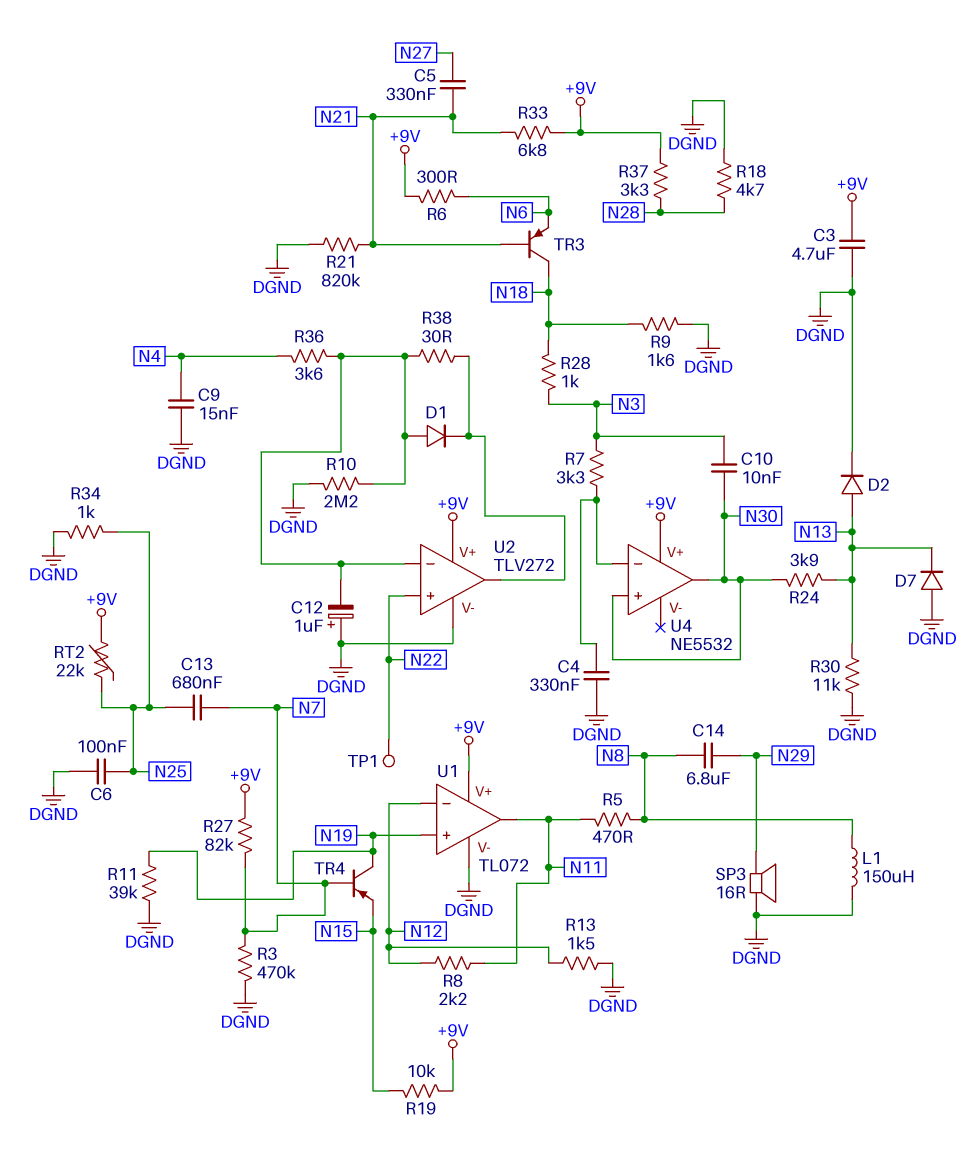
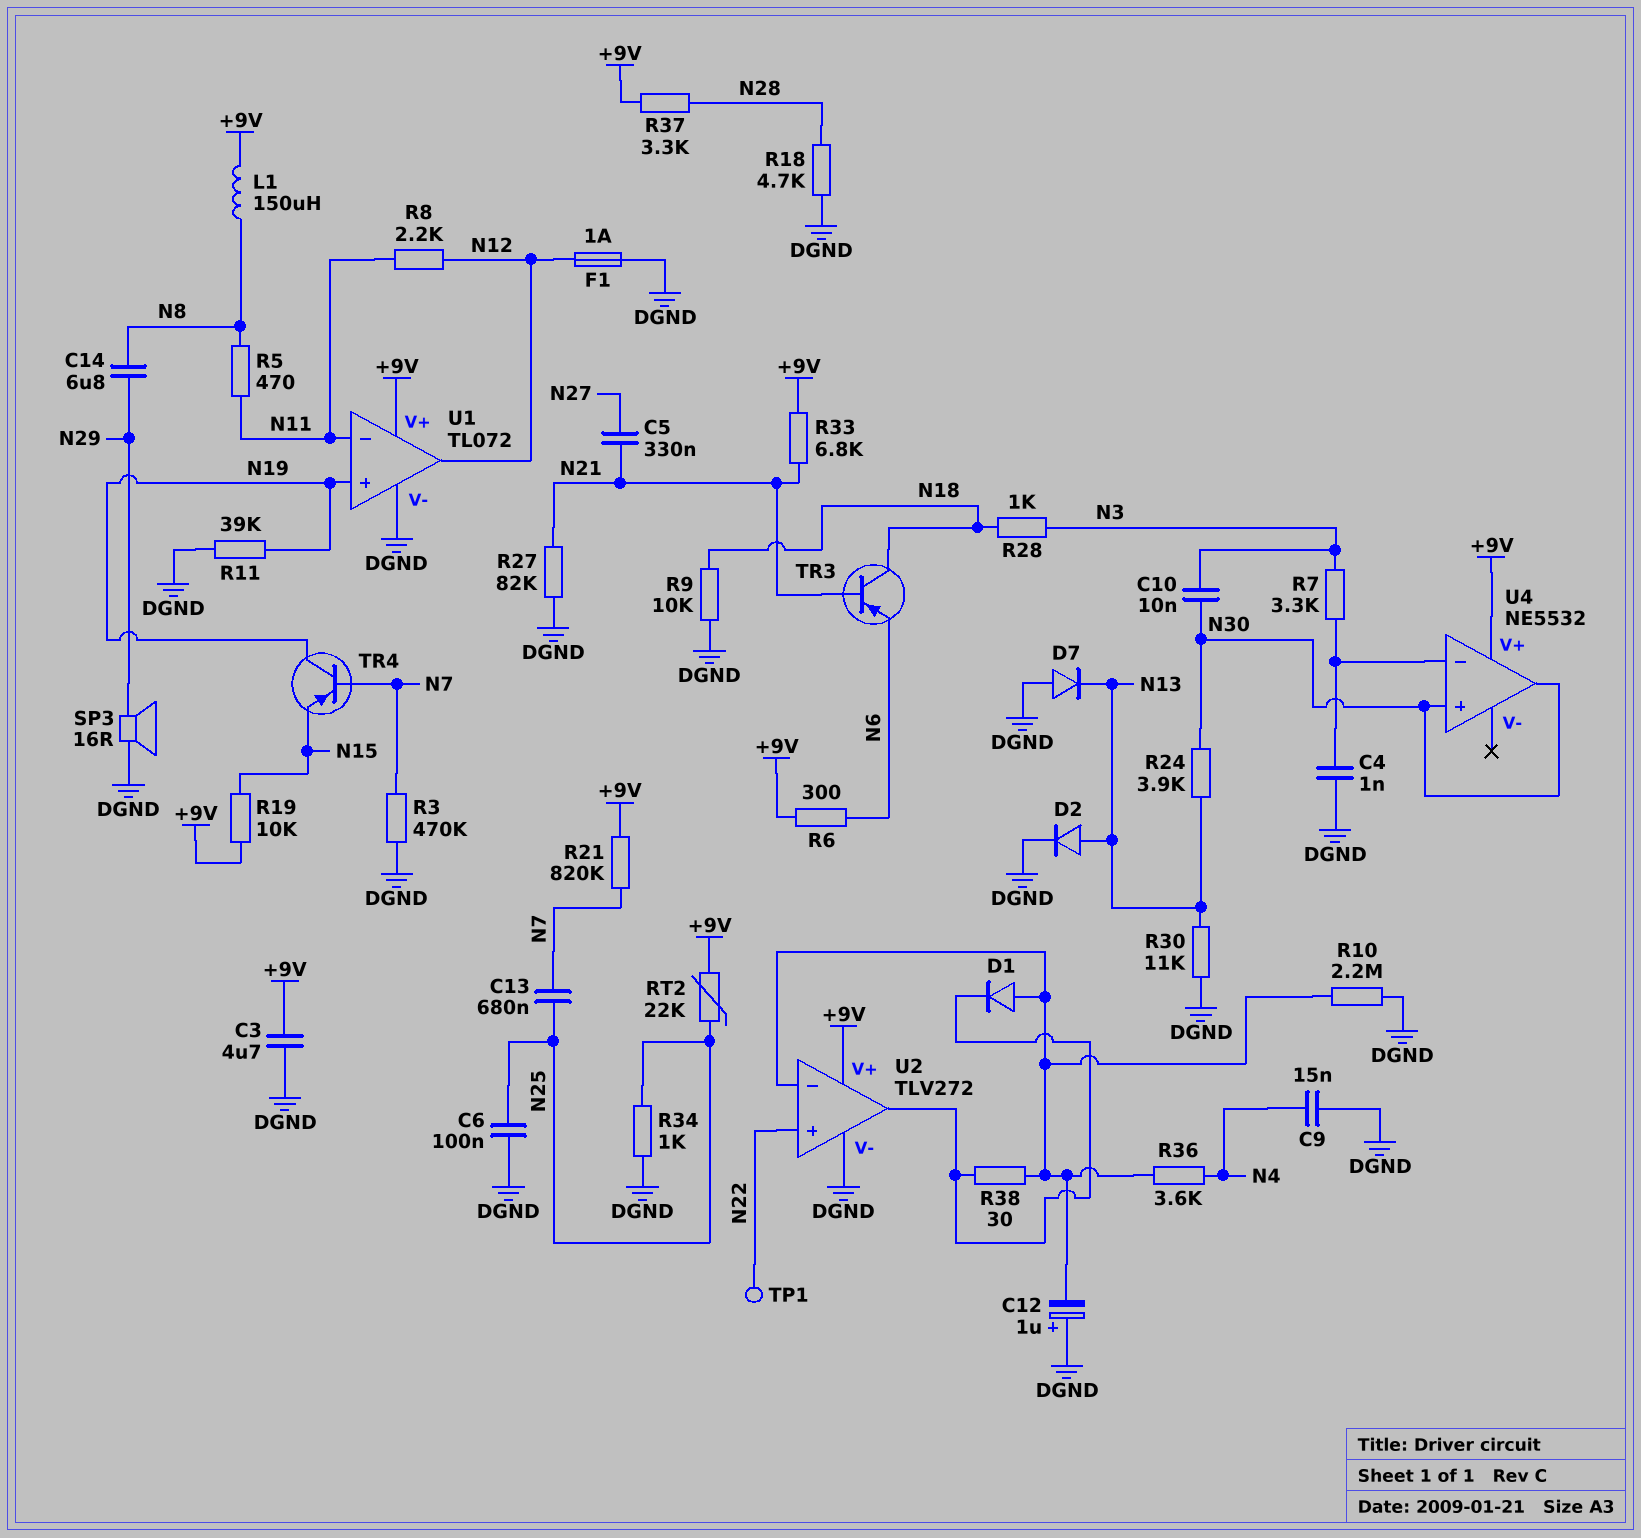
C4: 330nF (DGND, U4/in-) -> 1nF (DGND, U4/in-)
F1: none -> 1A (DGND, N12)
L1: 150uH (DGND, N8) -> 150uH (+9V, N8)
R9: 1.6k (DGND, N18) -> 10k (DGND, N18)
R13: 1.5k (DGND, N12) -> none
R21: 820k (DGND, N21) -> 820k (+9V, N7)
R27: 82k (+9V, N7) -> 82k (DGND, N21)
U1 pin in-: N12 -> N11
U1 pin out: N11 -> N12

